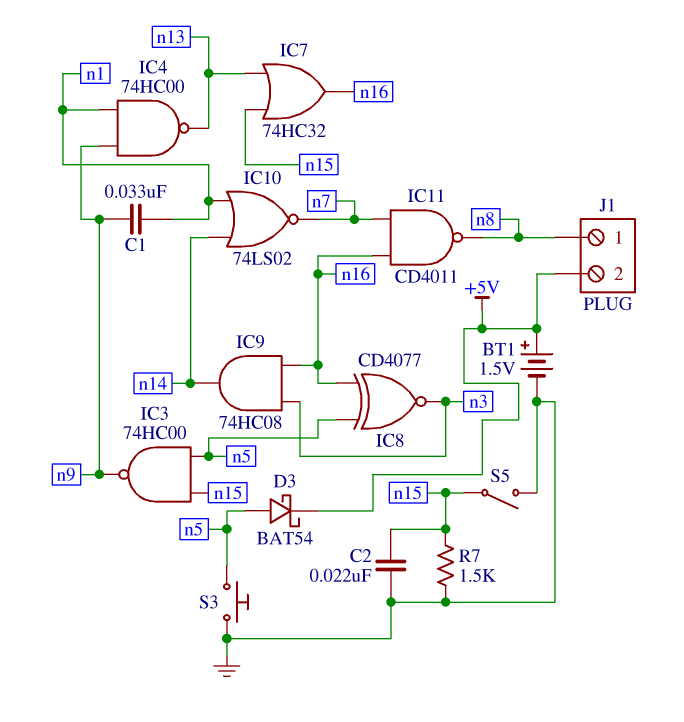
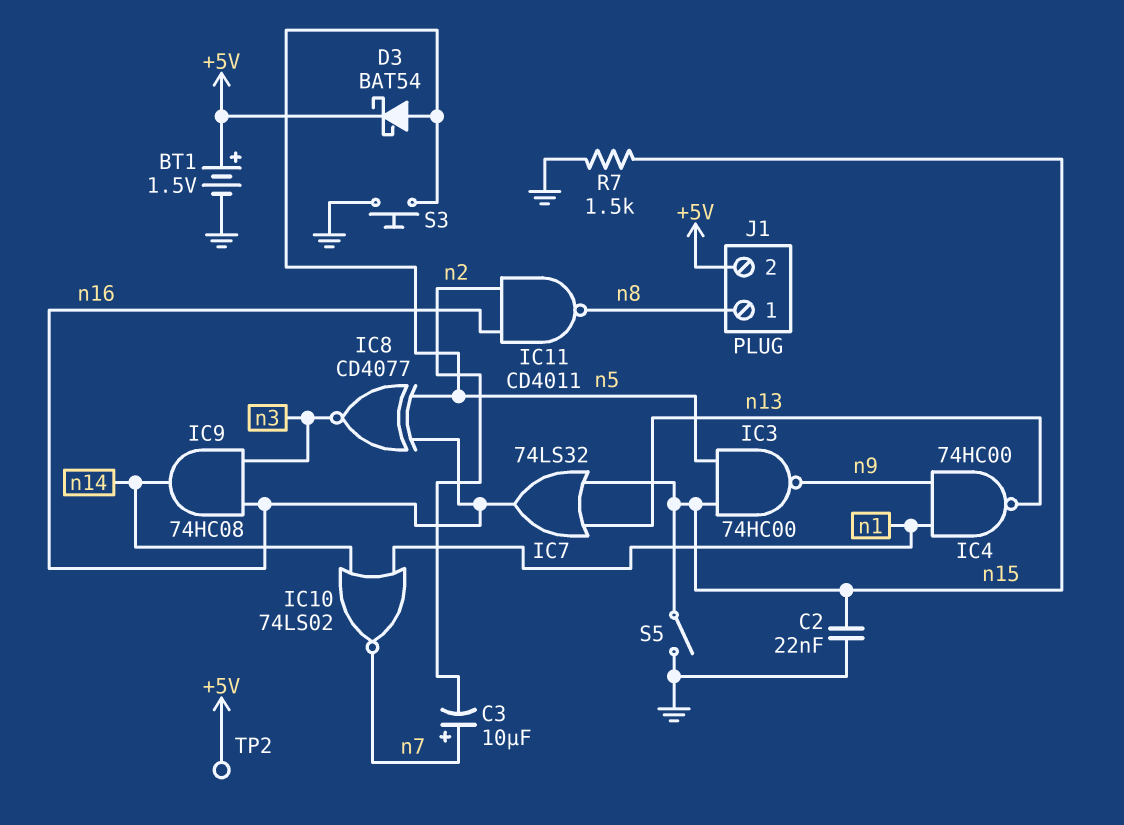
C1: 33nF (n1, n9) -> none
C3: none -> 10uF (plus n7, minus n2)
IC7: OR 74HC32 (in n13, in n15, out n16) -> OR 74LS32 (in n13, in n15, out n16)
IC11: NAND CD4011 (in n7, in n16, out n8) -> NAND CD4011 (in n2, in n16, out n8)
TP2: none -> test point (+5V)

